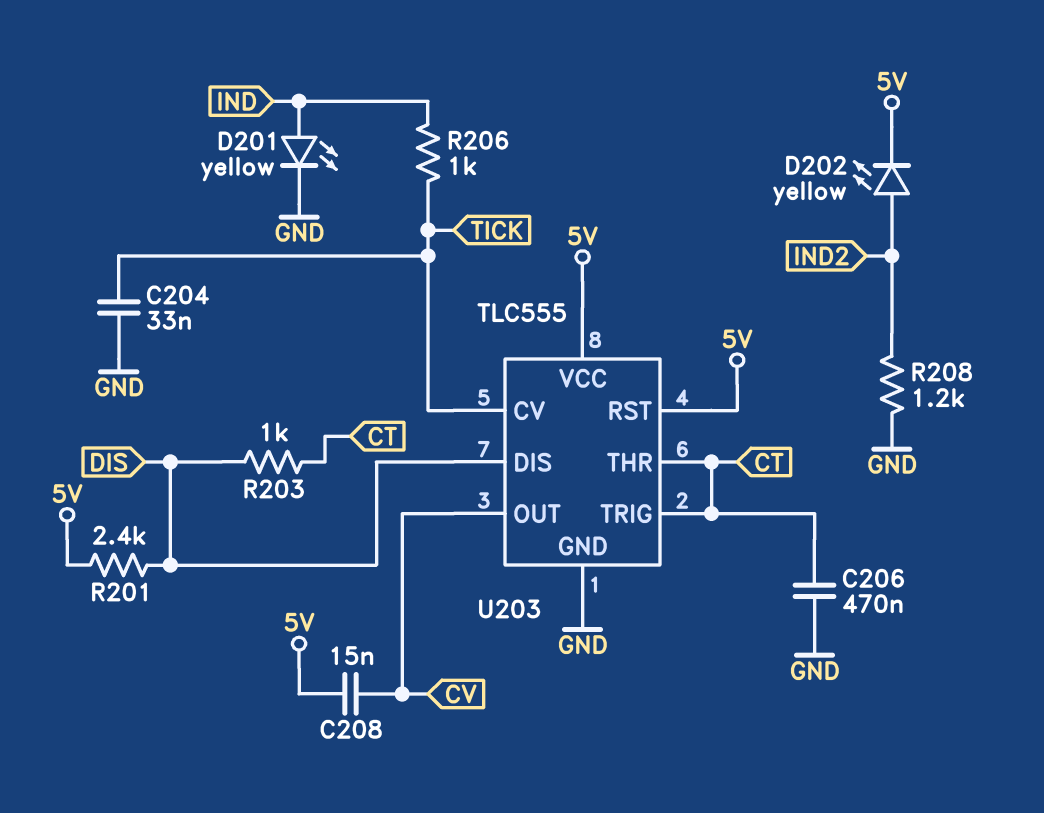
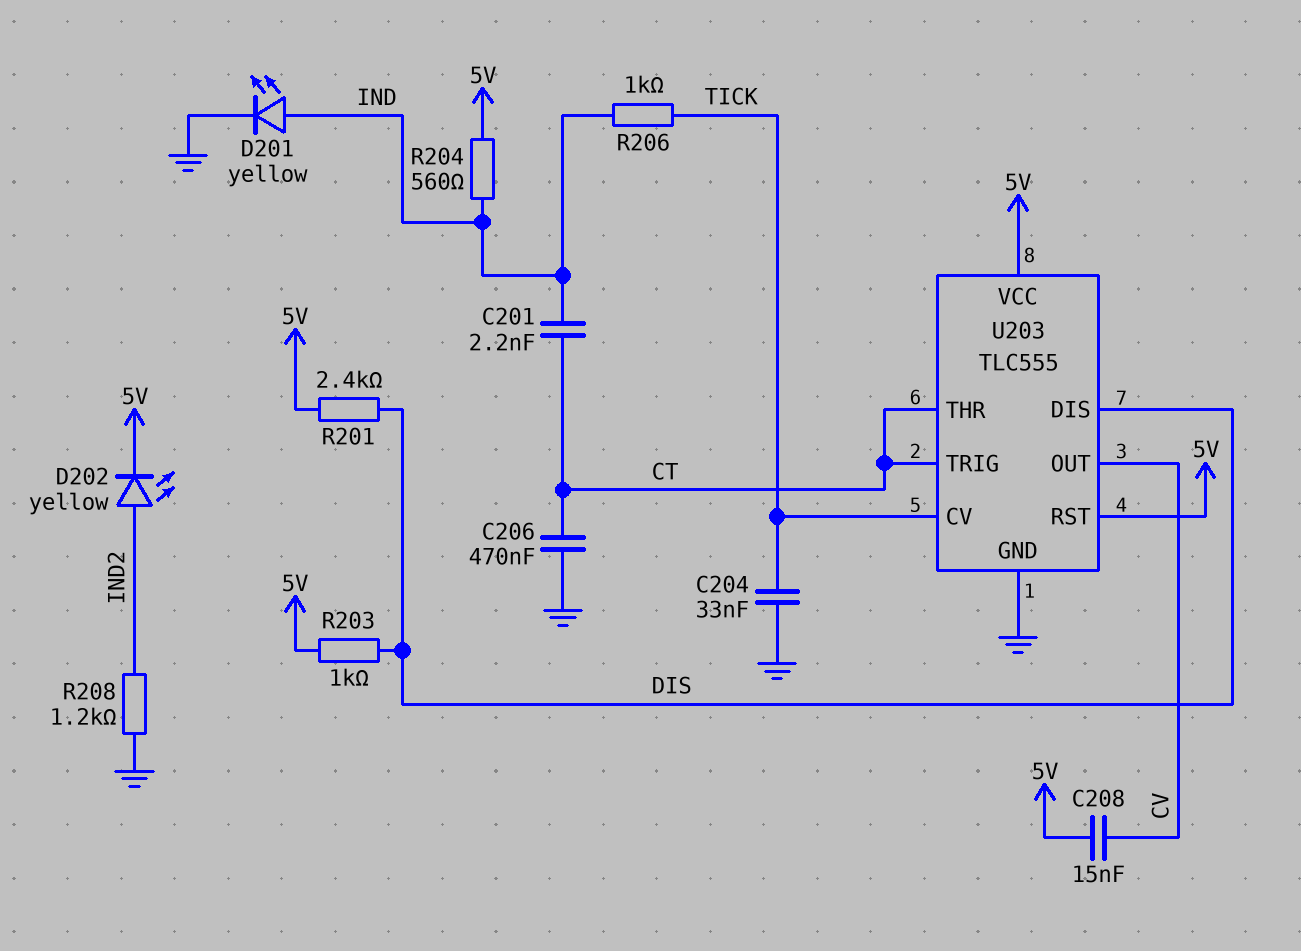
C201: none -> 2.2nF (CT, IND)
R203: 1k (CT, DIS) -> 1k (5V, DIS)
R204: none -> 560 (5V, IND)

